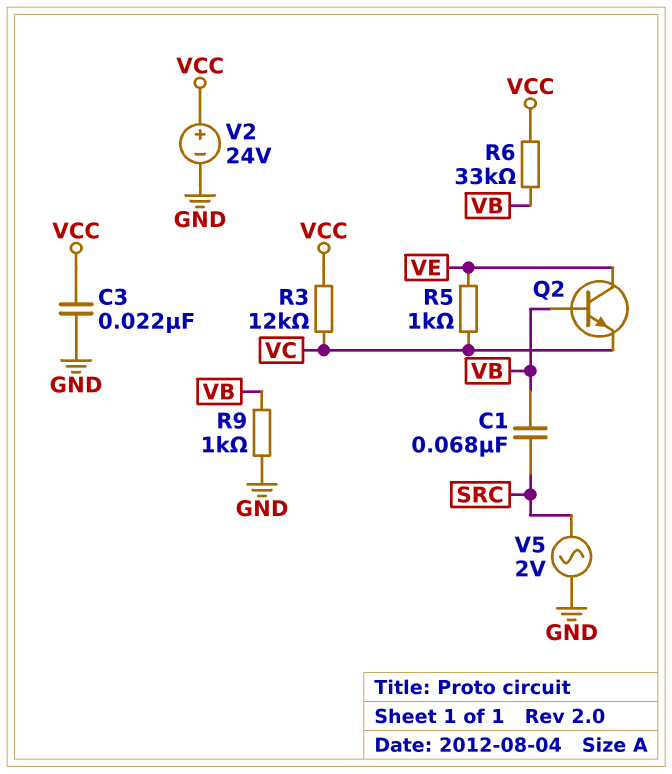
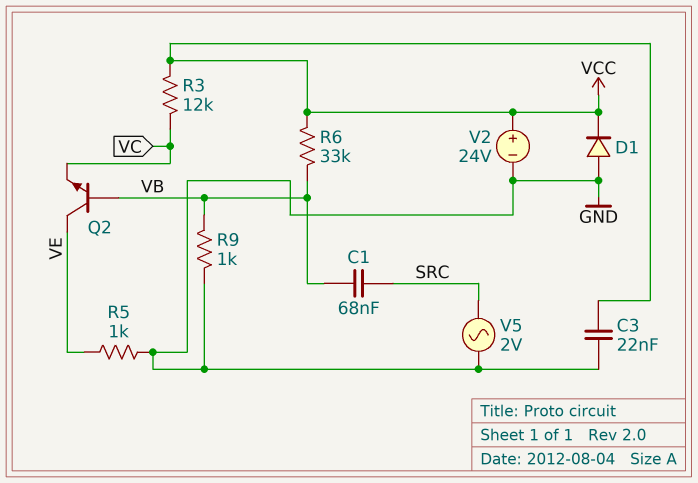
D1: none -> diode (A GND, K VCC)
R5: 1k (VC, VE) -> 1k (GND, VE)

